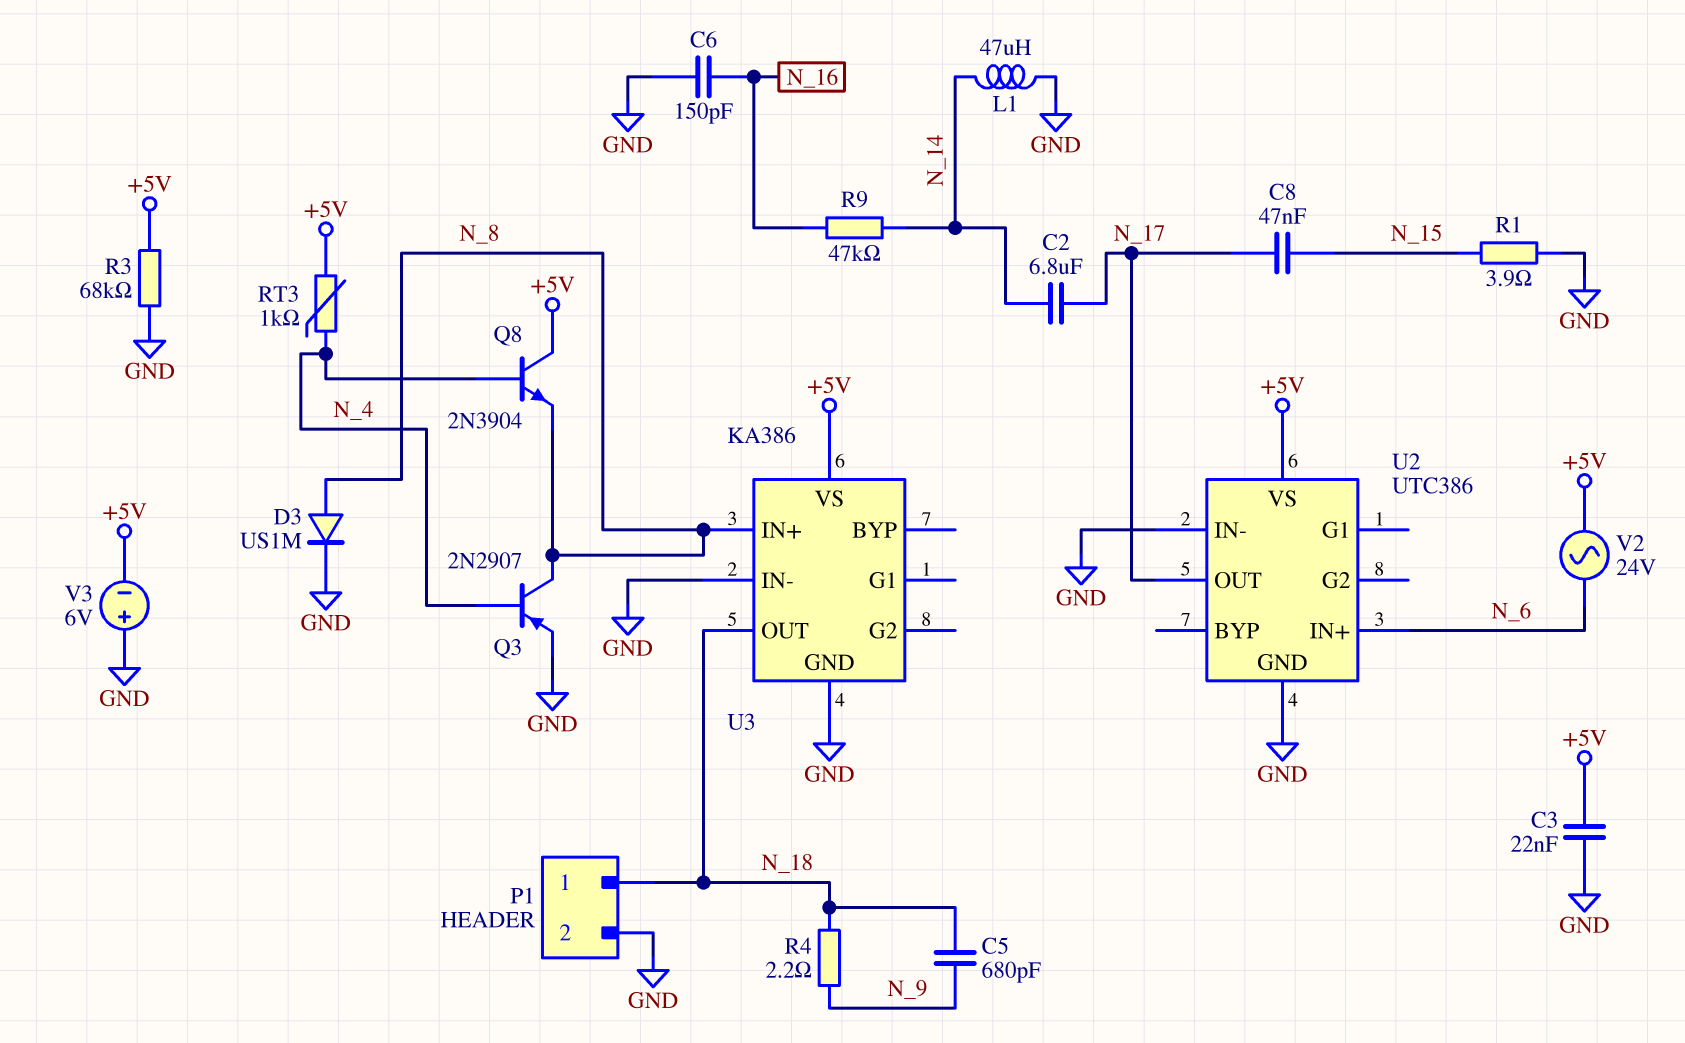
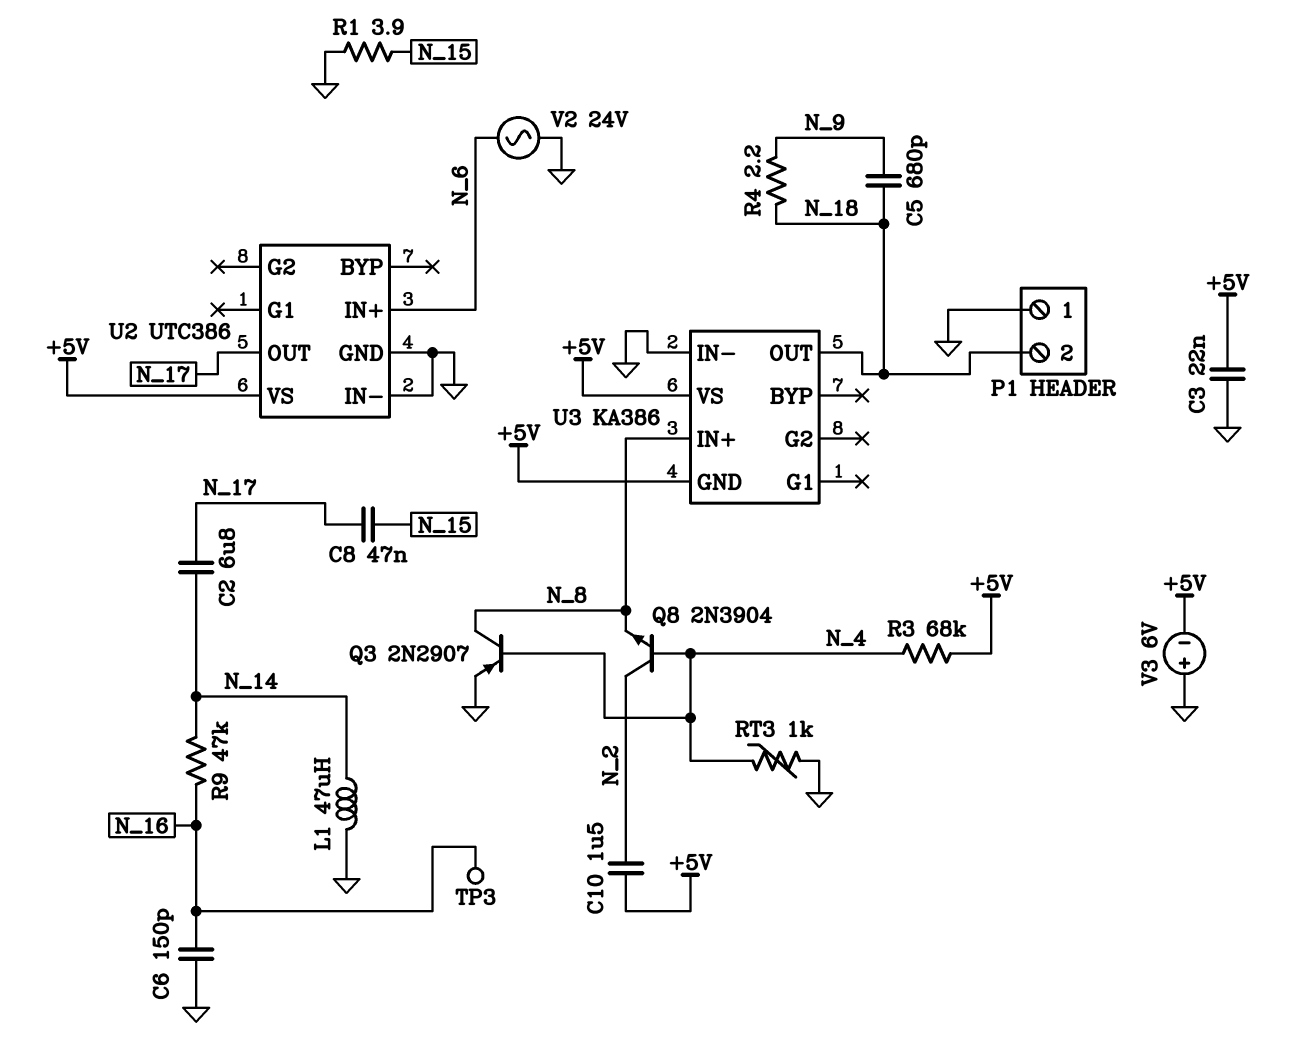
C10: none -> 1.5uF (+5V, N_2)
D3: diode US1M (A N_8, K GND) -> none
P1 pin 1: N_18 -> GND
P1 pin 2: GND -> N_18
Q8: NPN 2N3904 (B N_4, C +5V, E N_8) -> NPN 2N3904 (B N_4, C N_2, E N_8)
R3: 68k (+5V, GND) -> 68k (+5V, N_4)
RT3: 1k (+5V, N_4) -> 1k (GND, N_4)
TP3: none -> test point (N_16)
U3 pin GND: GND -> +5V
V2: AC 24V (+5V, N_6) -> AC 24V (GND, N_6)

